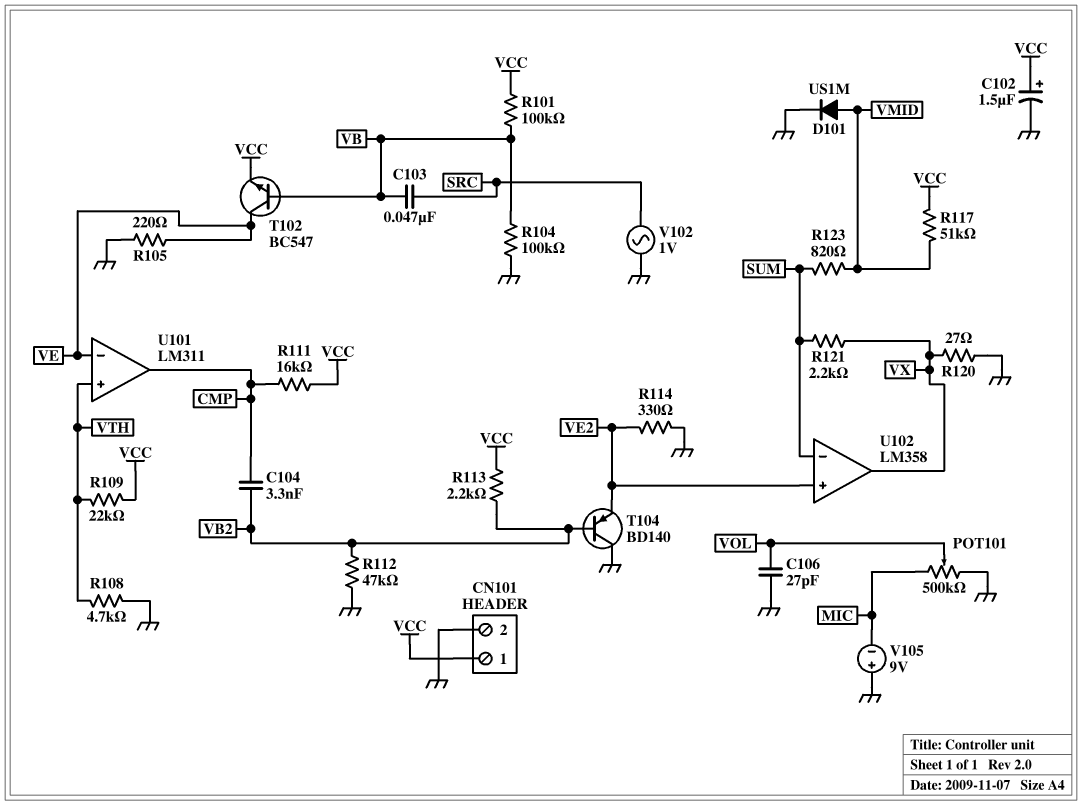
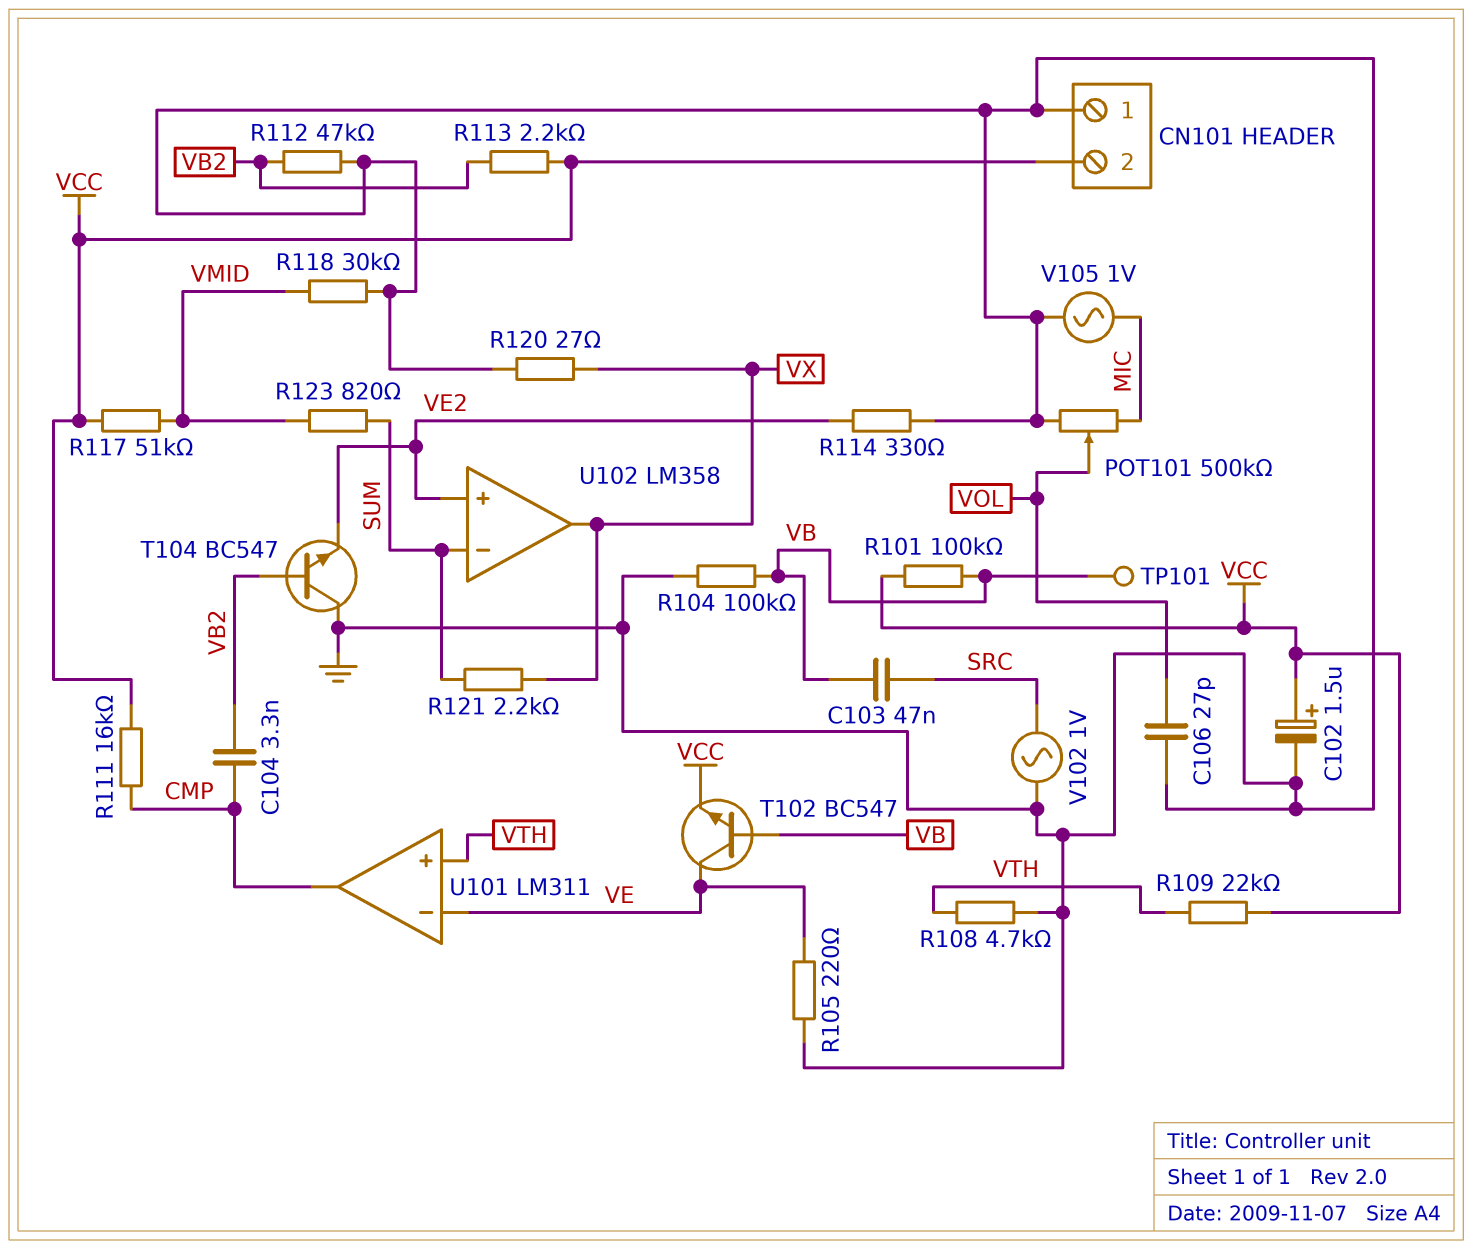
CN101 pin 1: VCC -> GND
CN101 pin 2: GND -> VCC
D101: diode US1M (A VMID, K GND) -> none
R118: none -> 30k (GND, VMID)
T104: PNP BD140 (B VB2, C GND, E VE2) -> NPN BC547 (B VB2, C GND, E VE2)
TP101: none -> test point (VB)
V105: 9V (plus GND, minus MIC) -> AC 1V (GND, MIC)

